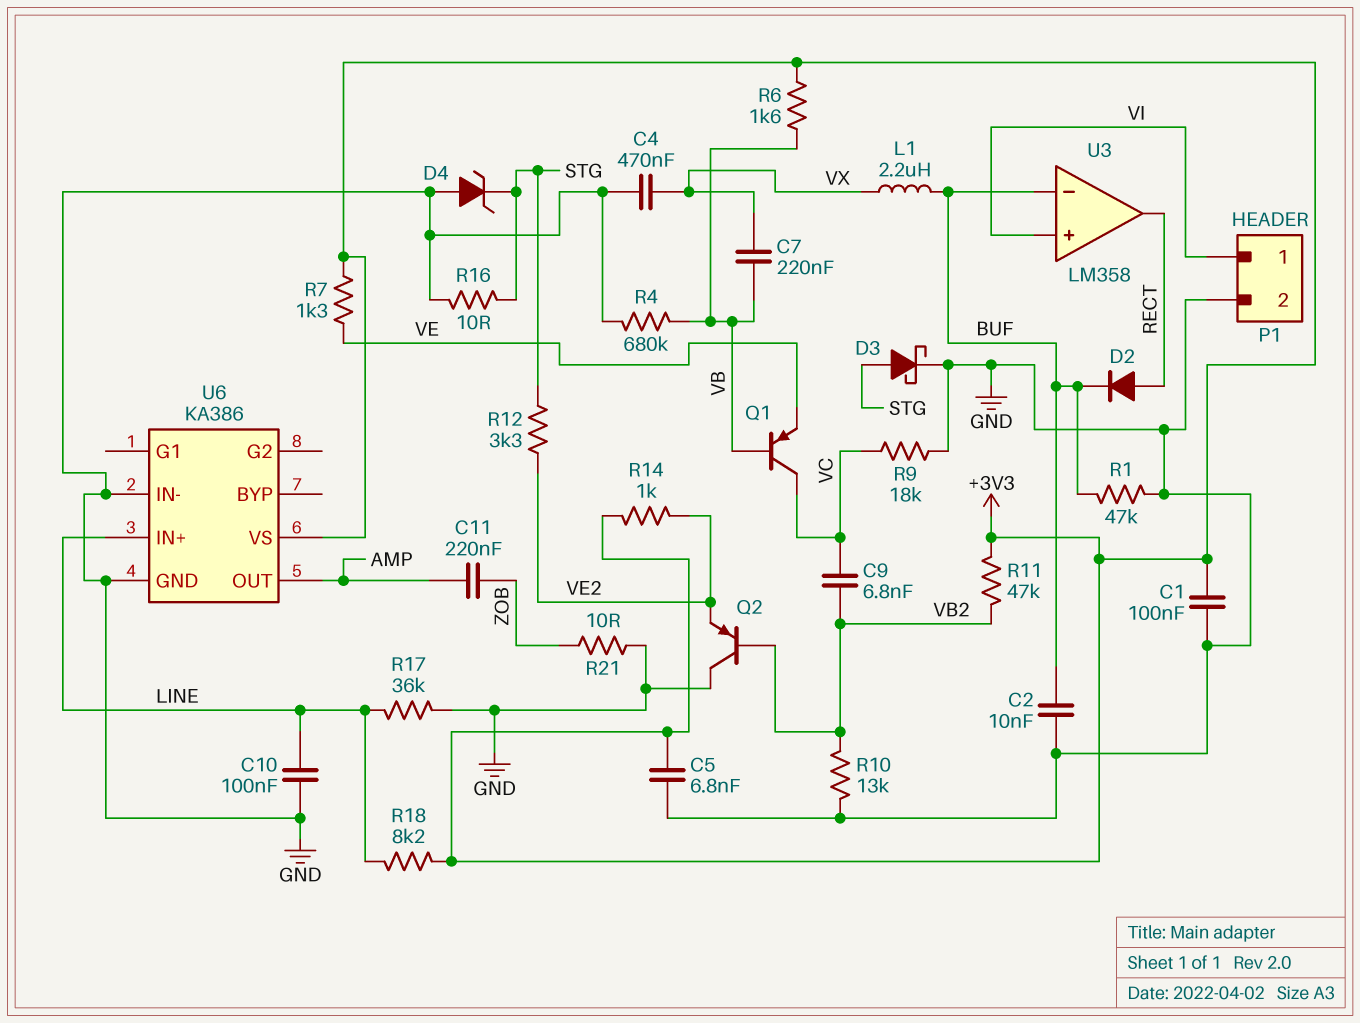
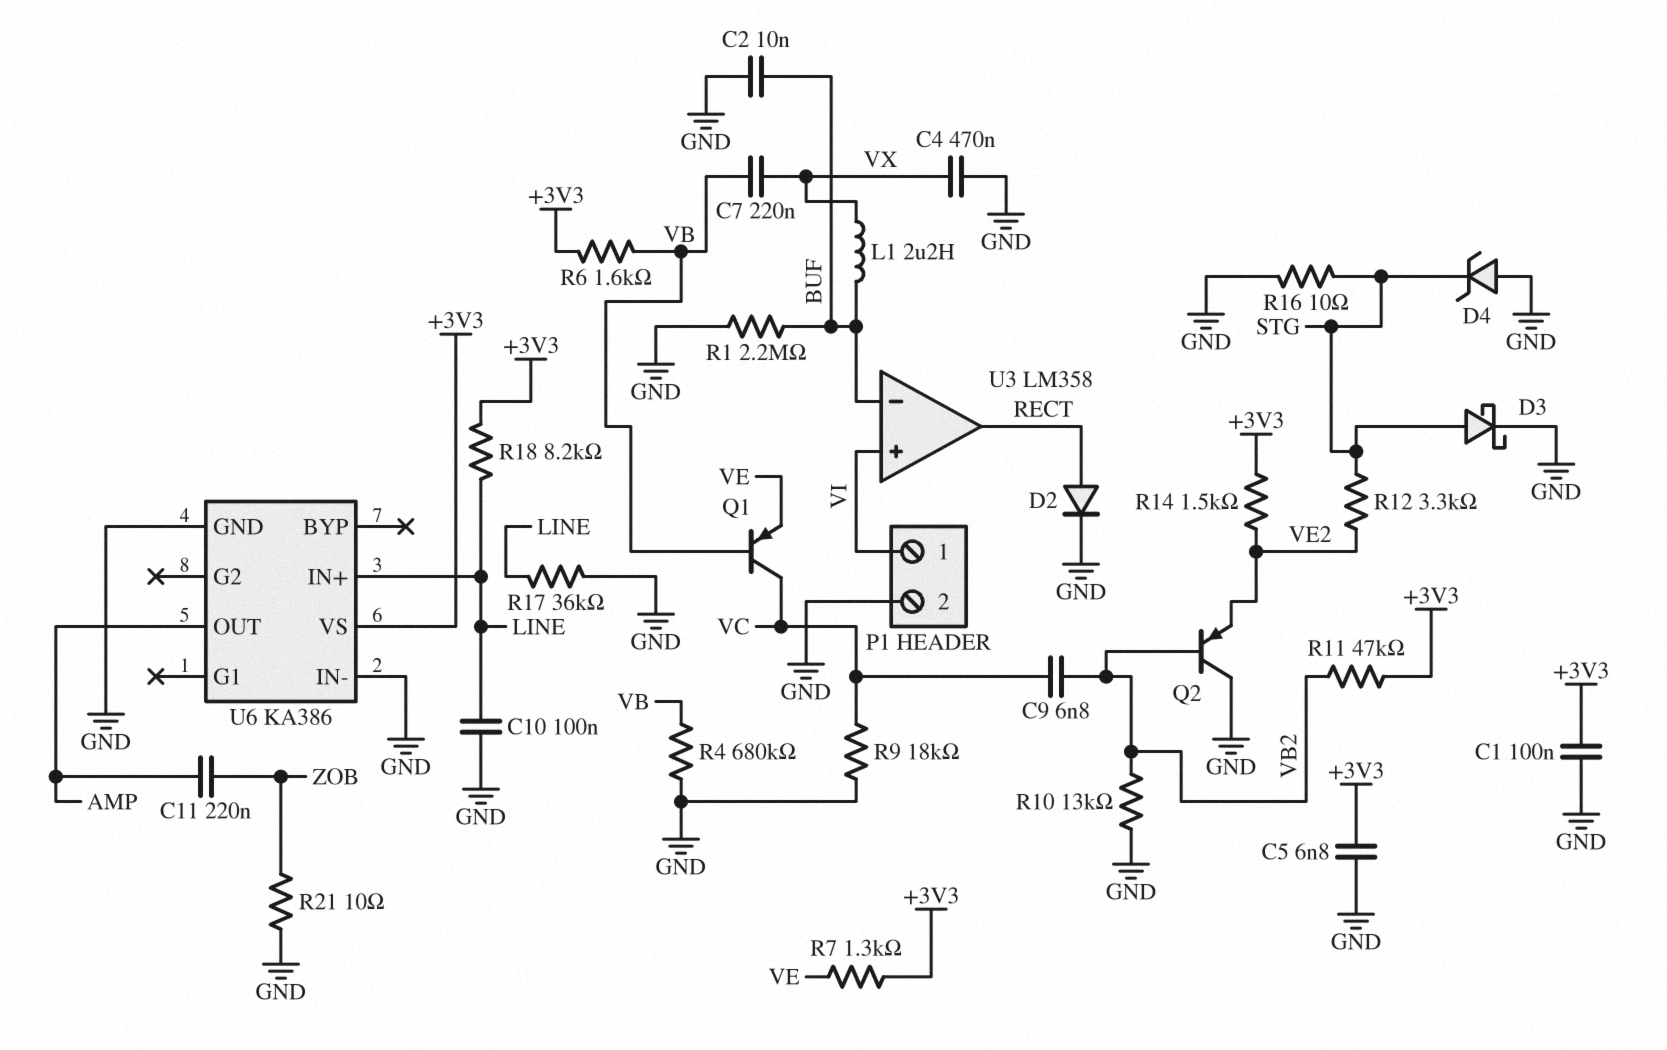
D2: diode (A RECT, K BUF) -> diode (A RECT, K GND)
R1: 47k (BUF, GND) -> 2.2M (BUF, GND)
R14: 1k (+3V3, VE2) -> 1.5k (+3V3, VE2)

